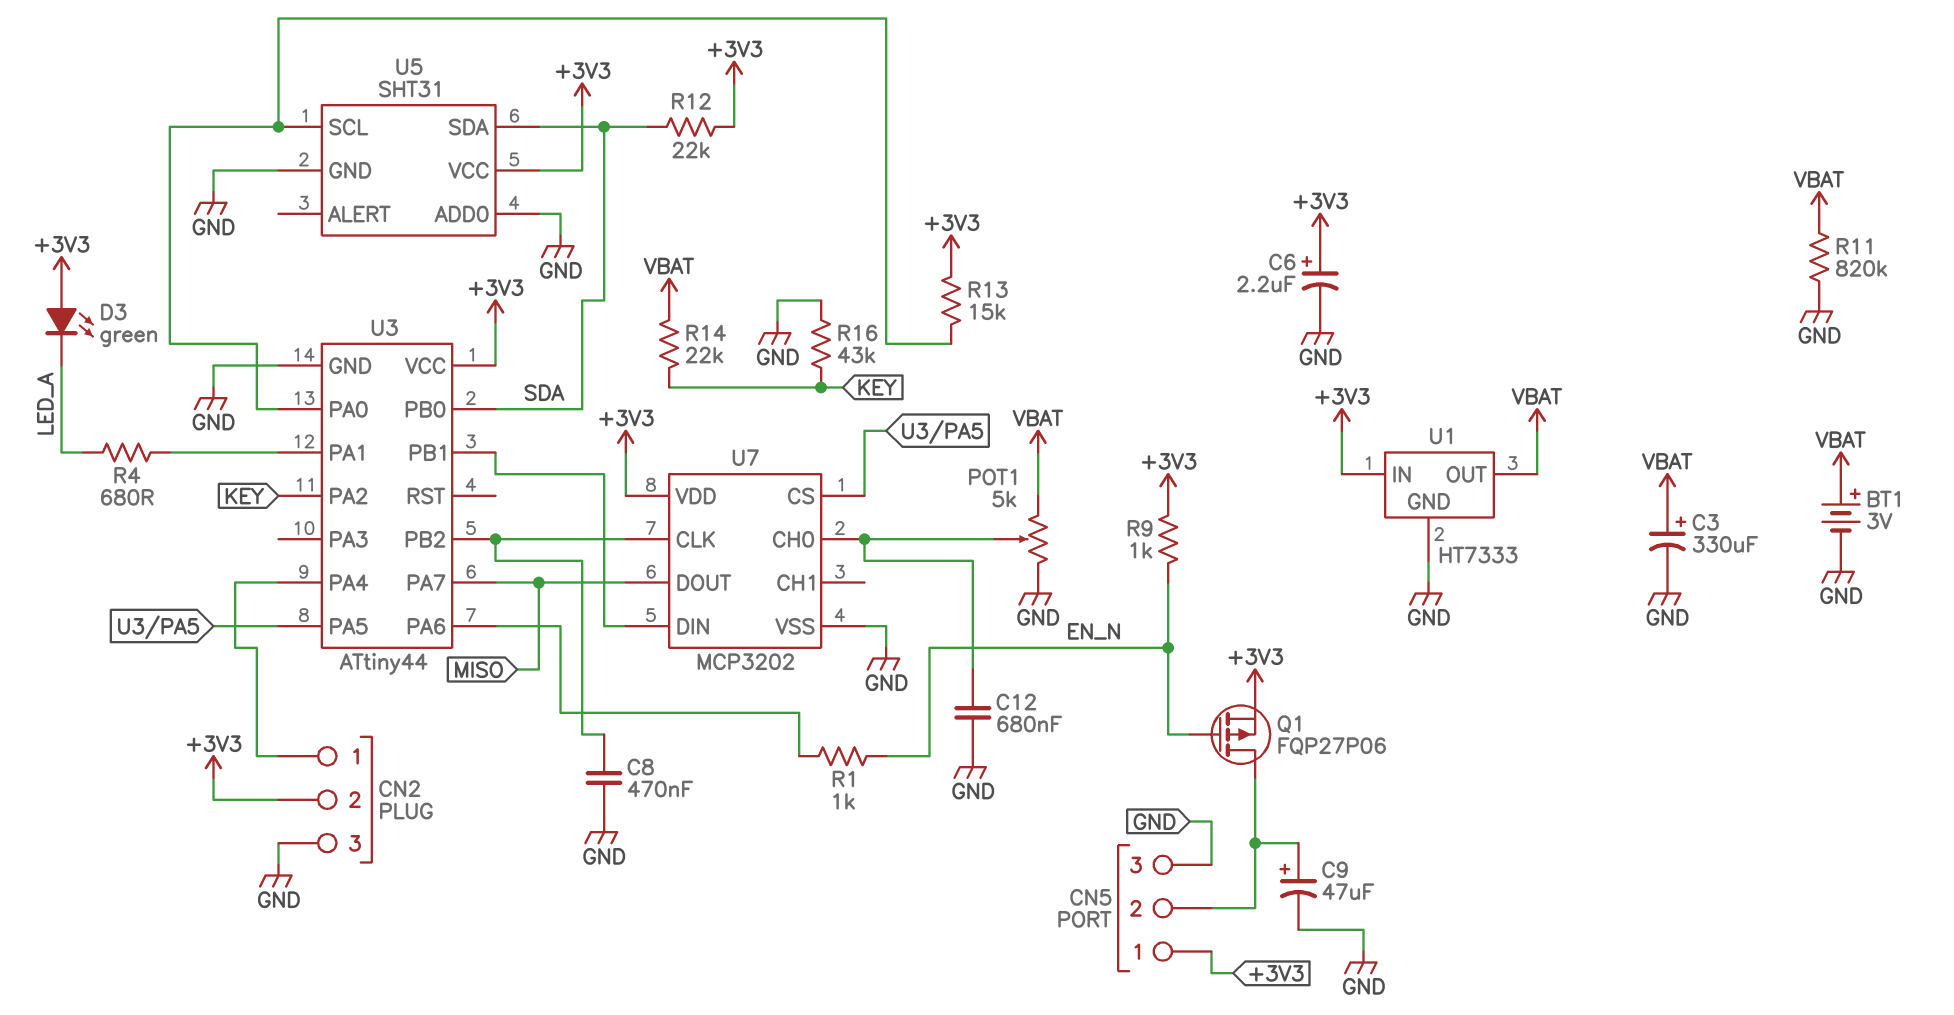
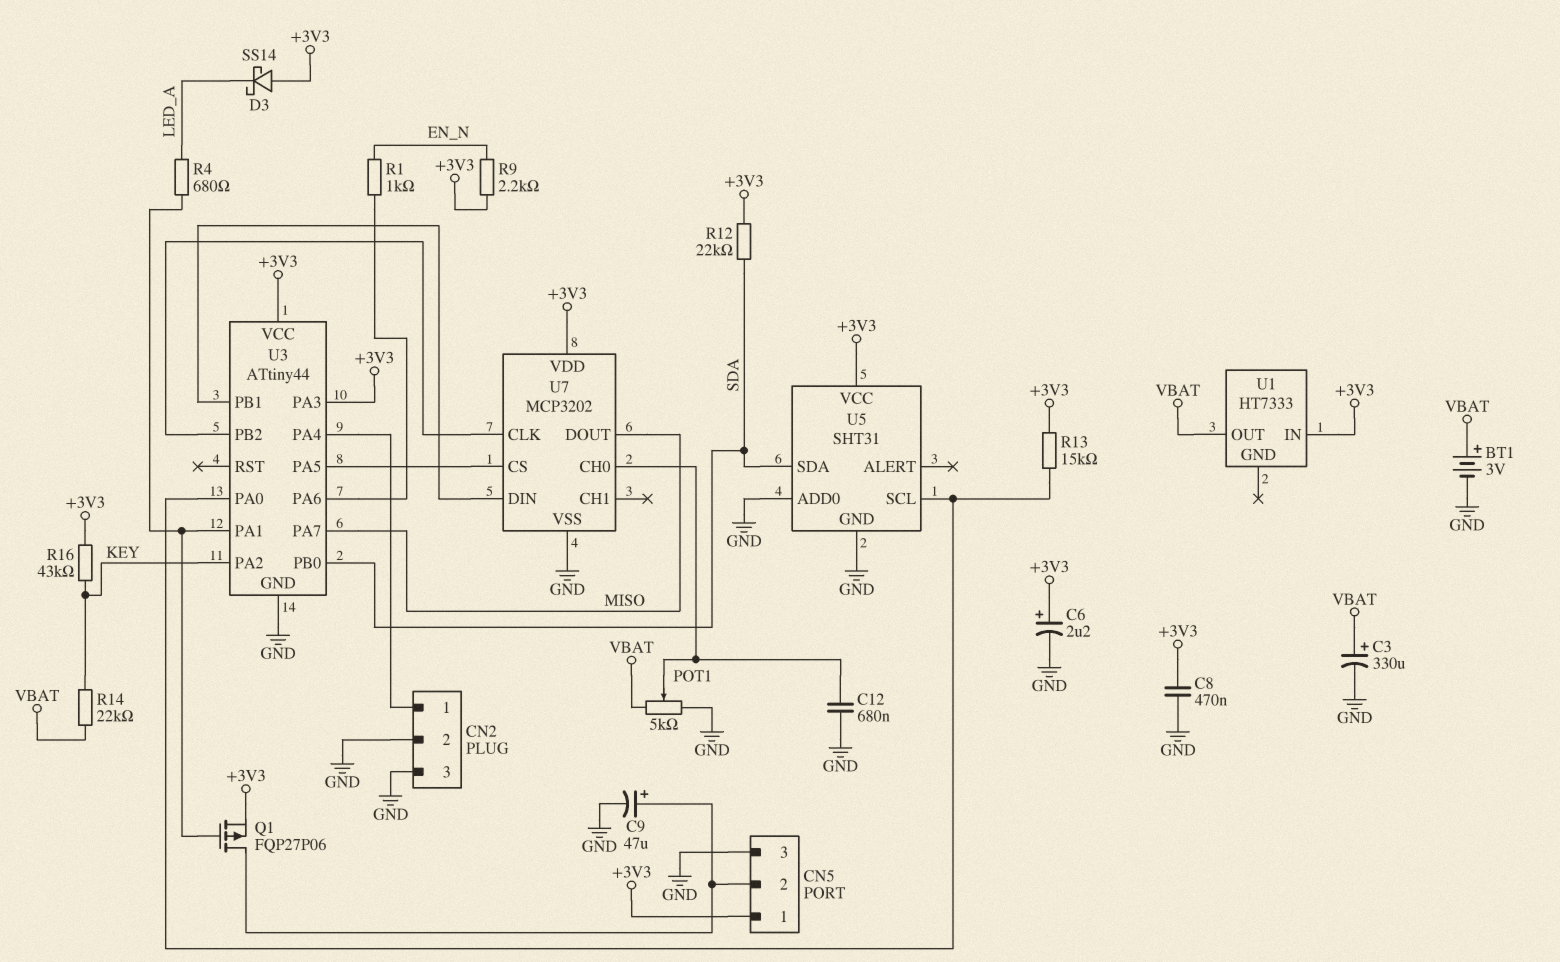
C8: 470nF (GND, U3/PB2) -> 470nF (+3V3, GND)
CN2 pin 2: +3V3 -> GND
D3: LED green (A +3V3, K LED_A) -> schottky SS14 (A +3V3, K LED_A)
Q1: PMOS FQP27P06 (G EN_N, D CN5/2, S +3V3) -> PMOS FQP27P06 (G U3/PA1, D CN5/2, S +3V3)
R9: 1k (+3V3, EN_N) -> 2.2k (+3V3, EN_N)
R11: 820k (GND, VBAT) -> none
R16: 43k (GND, KEY) -> 43k (+3V3, KEY)
U1 pin GND: GND -> none
U3 pin PA3: none -> +3V3

